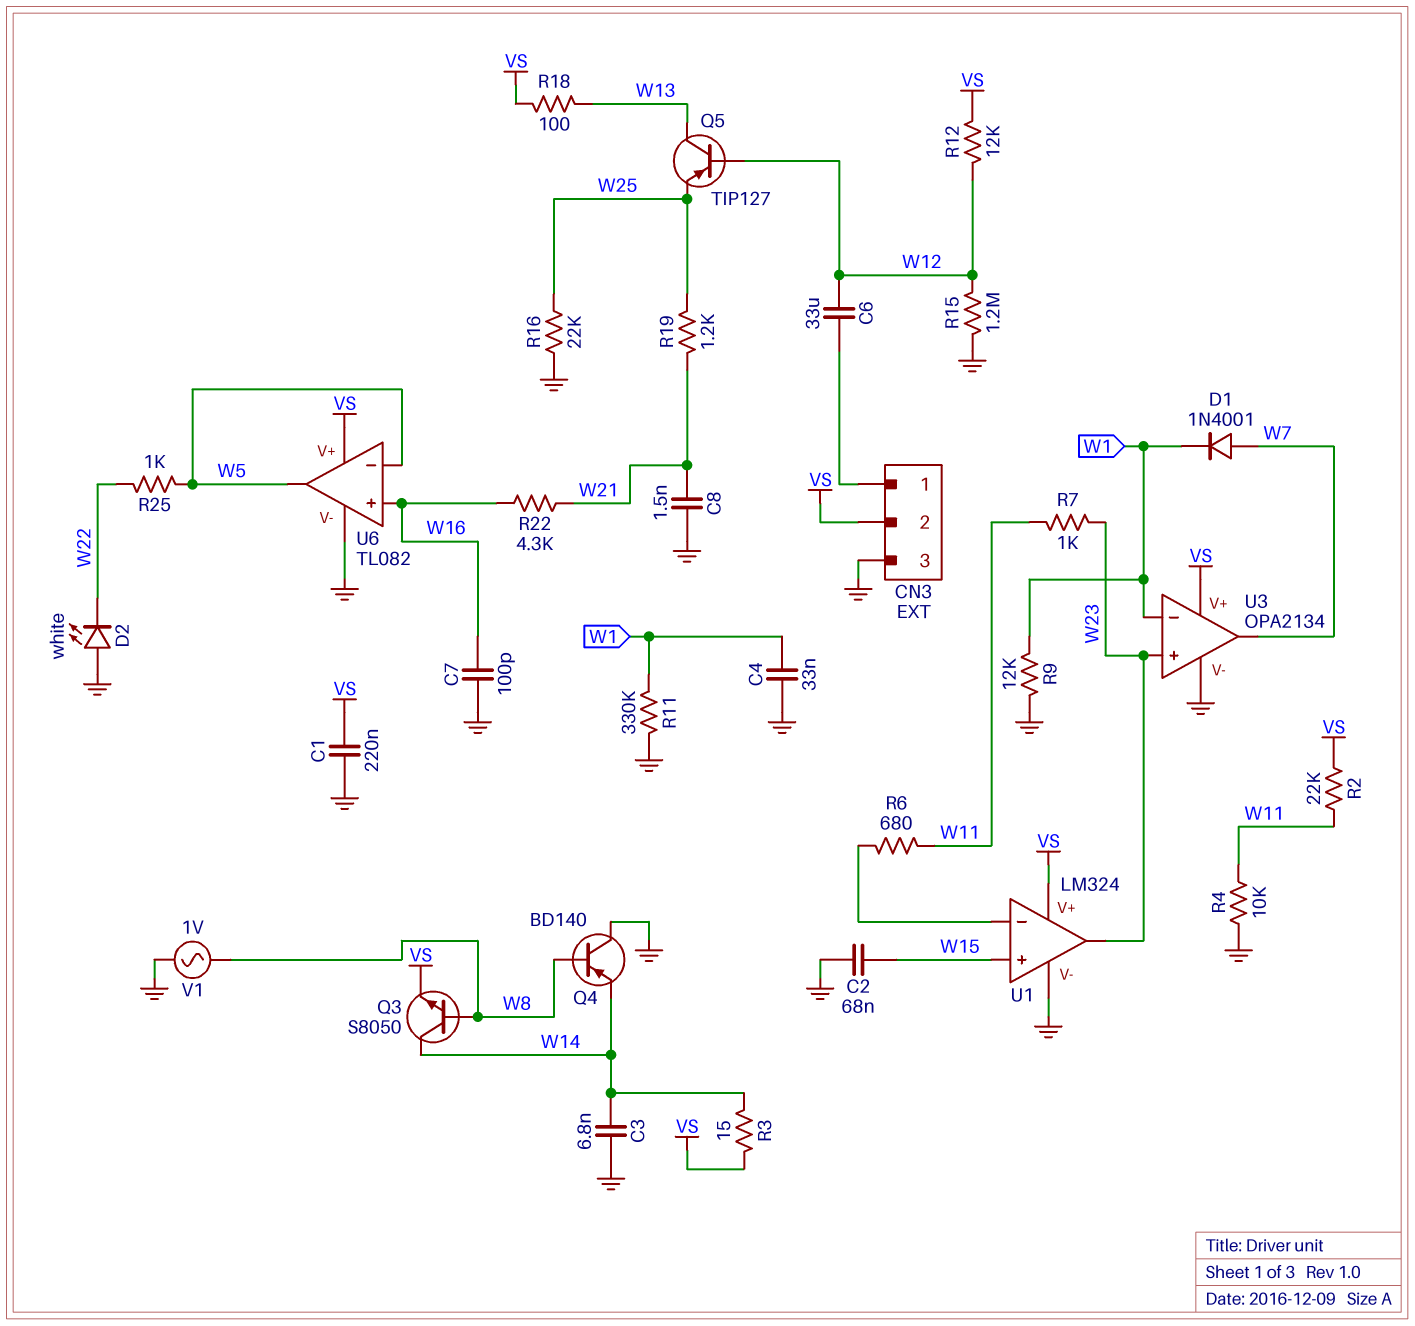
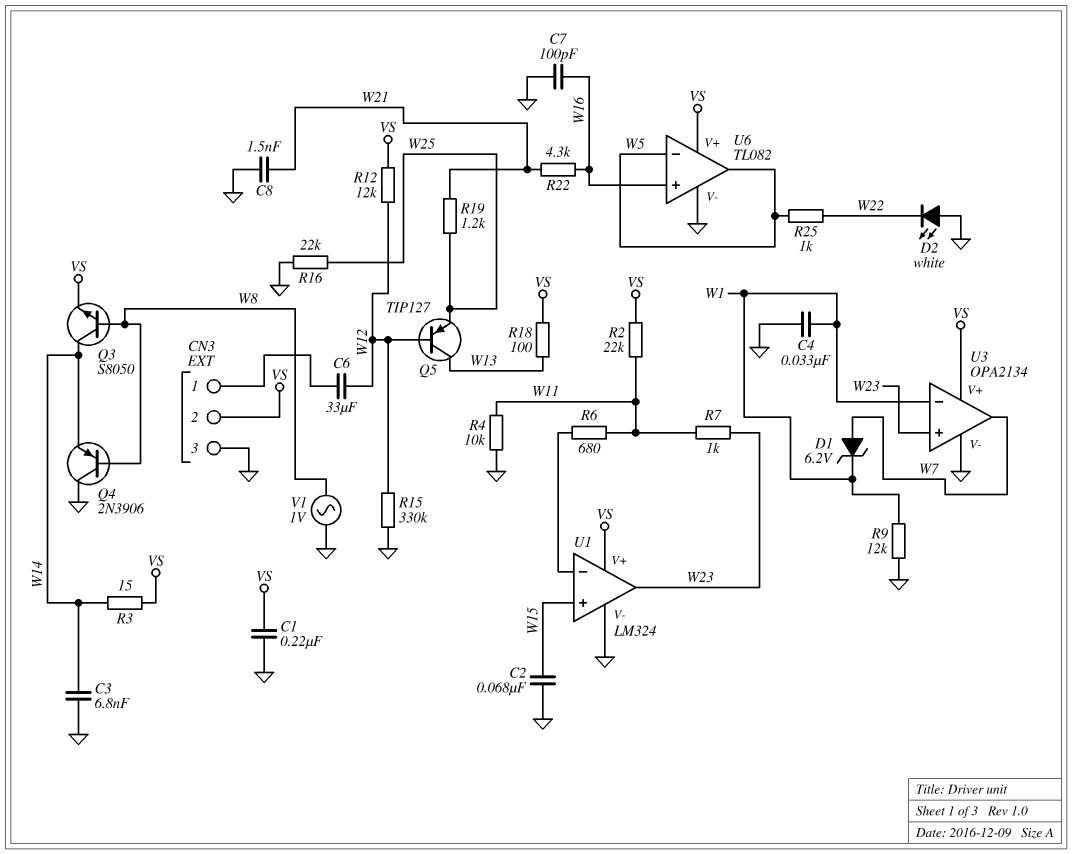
D1: diode 1N4001 (A W7, K W1) -> zener 6.2V (A W7, K W1)
Q4: PNP BD140 (B W8, C GND, E W14) -> PNP 2N3906 (B W8, C GND, E W14)
R11: 330k (GND, W1) -> none
R15: 1.2M (GND, W12) -> 330k (GND, W12)

